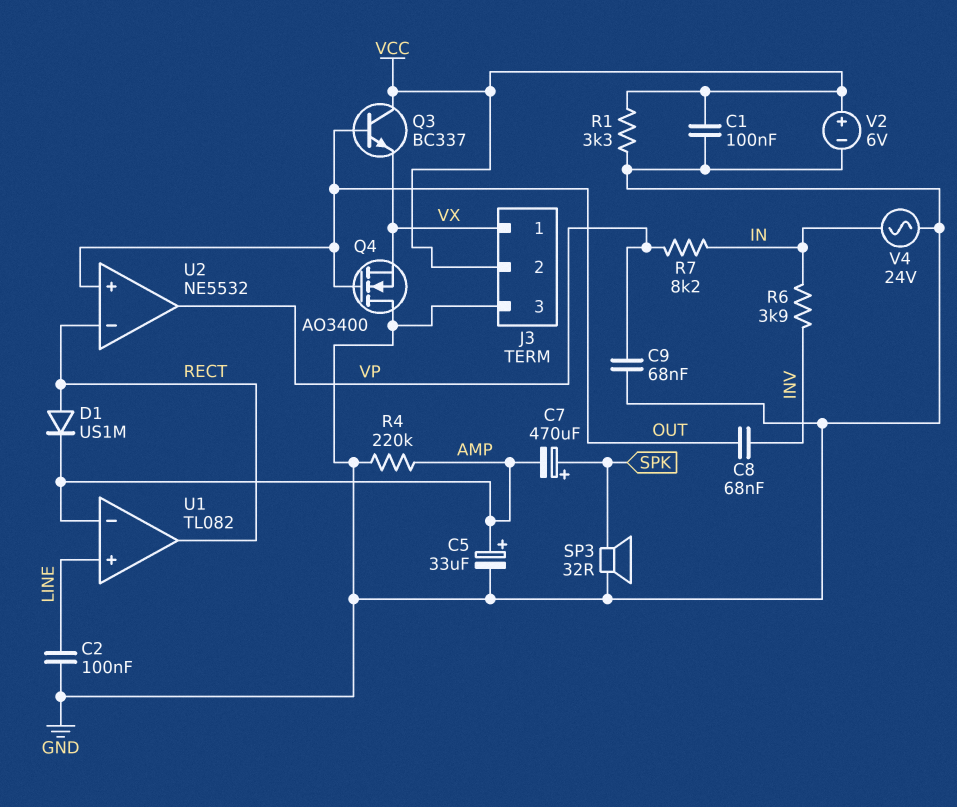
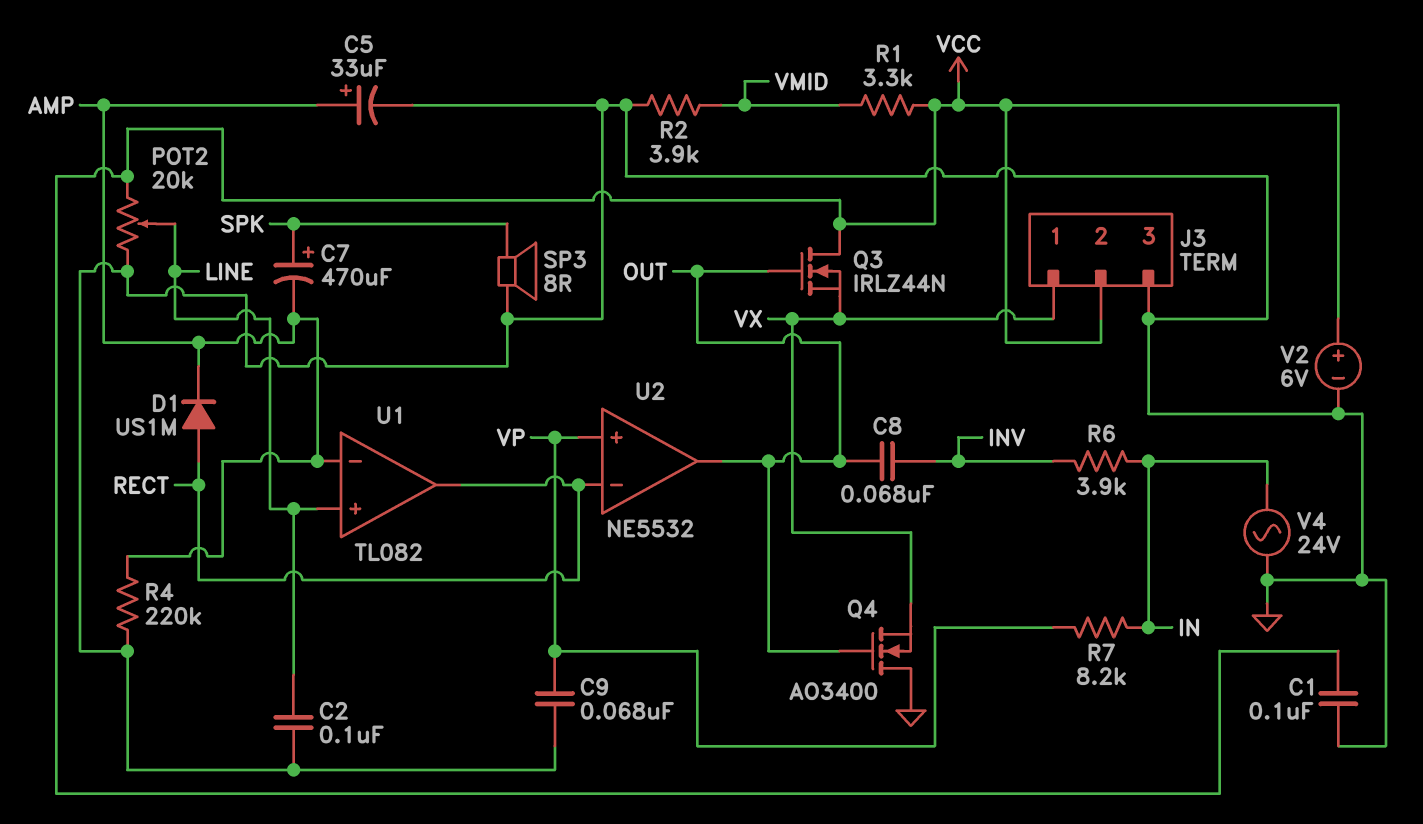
POT2: none -> 20k (GND, VCC, wiper LINE)
Q3: NPN BC337 (B OUT, C VCC, E VX) -> NMOS IRLZ44N (G OUT, D VCC, S VX)
R1: 3.3k (GND, VCC) -> 3.3k (VCC, VMID)
R2: none -> 3.9k (GND, VMID)
SP3: speaker 32R (GND, SPK) -> speaker 8R (GND, SPK)
U2 pin in+: OUT -> VP
U2 pin out: VP -> OUT

